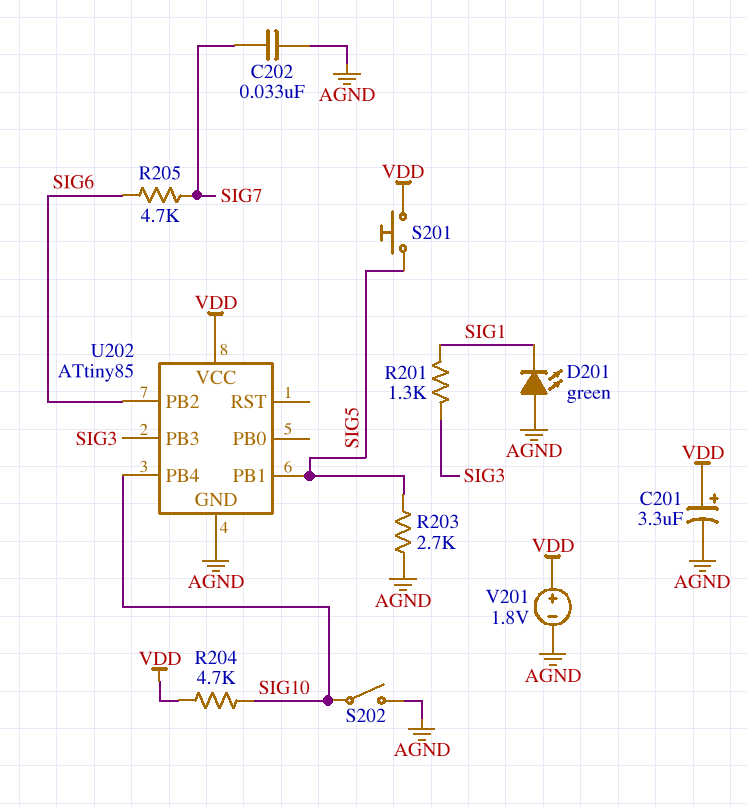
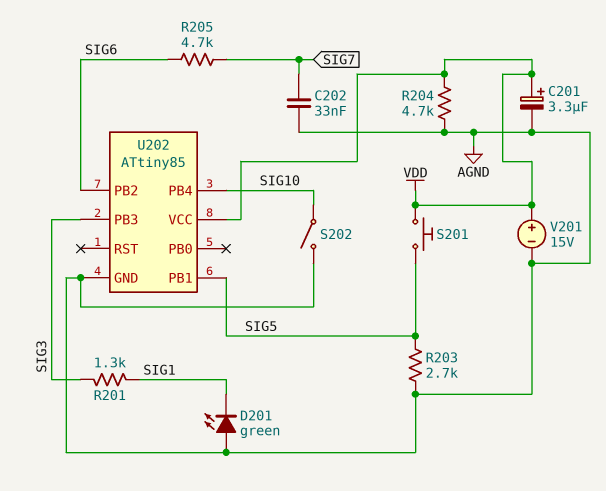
R204: 4.7k (SIG10, VDD) -> 4.7k (AGND, VDD)
V201: 1.8V (plus VDD, minus AGND) -> 15V (plus VDD, minus AGND)

